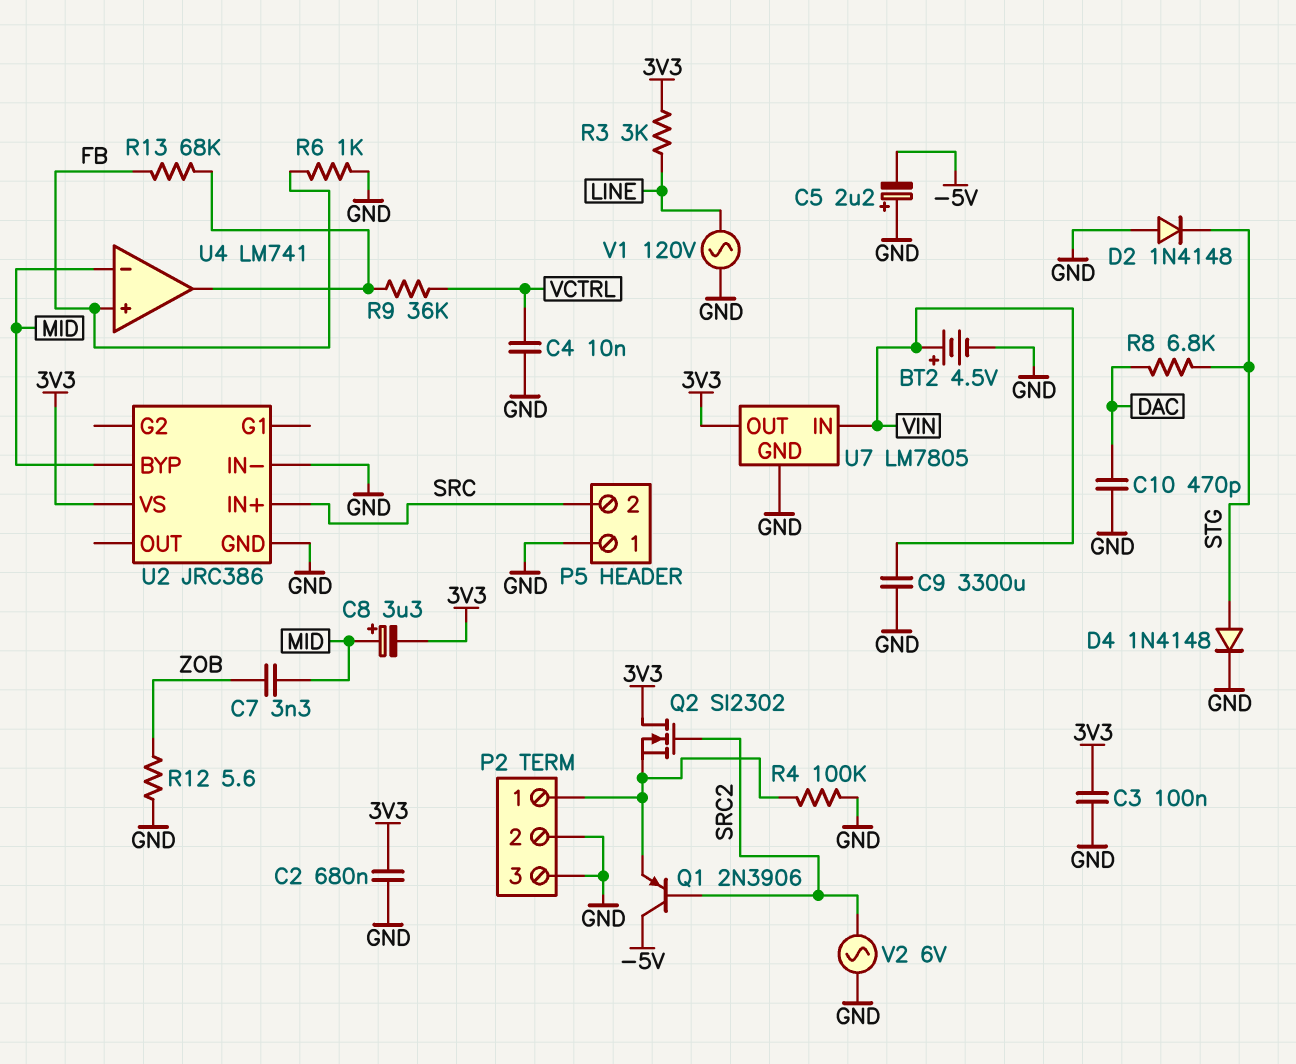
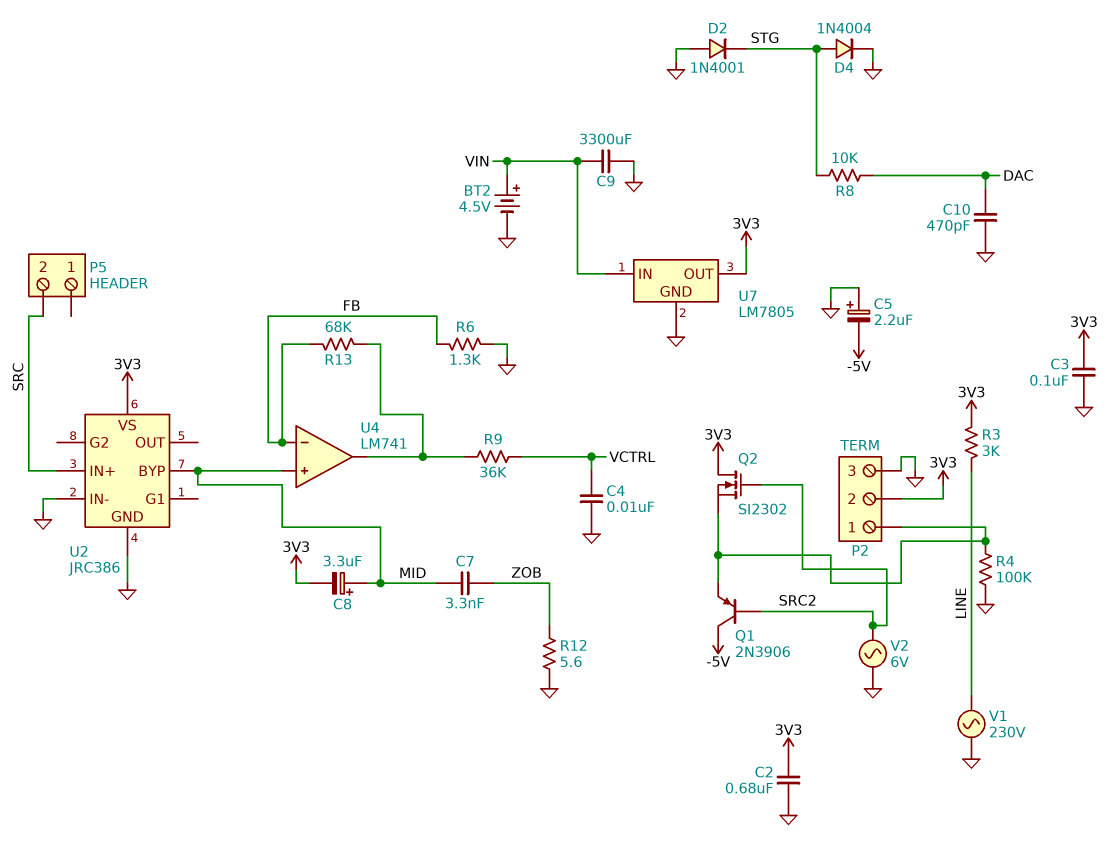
D2: diode 1N4148 (A GND, K STG) -> diode 1N4001 (A GND, K STG)
D4: diode 1N4148 (A STG, K GND) -> diode 1N4004 (A STG, K GND)
P2 pin 2: GND -> 3V3
P5 pin 1: GND -> none
R6: 1k (FB, GND) -> 1.3k (FB, GND)
R8: 6.8k (DAC, STG) -> 10k (DAC, STG)
U4 pin in+: FB -> MID
U4 pin in-: MID -> FB
V1: AC 120V (GND, LINE) -> AC 230V (GND, LINE)

